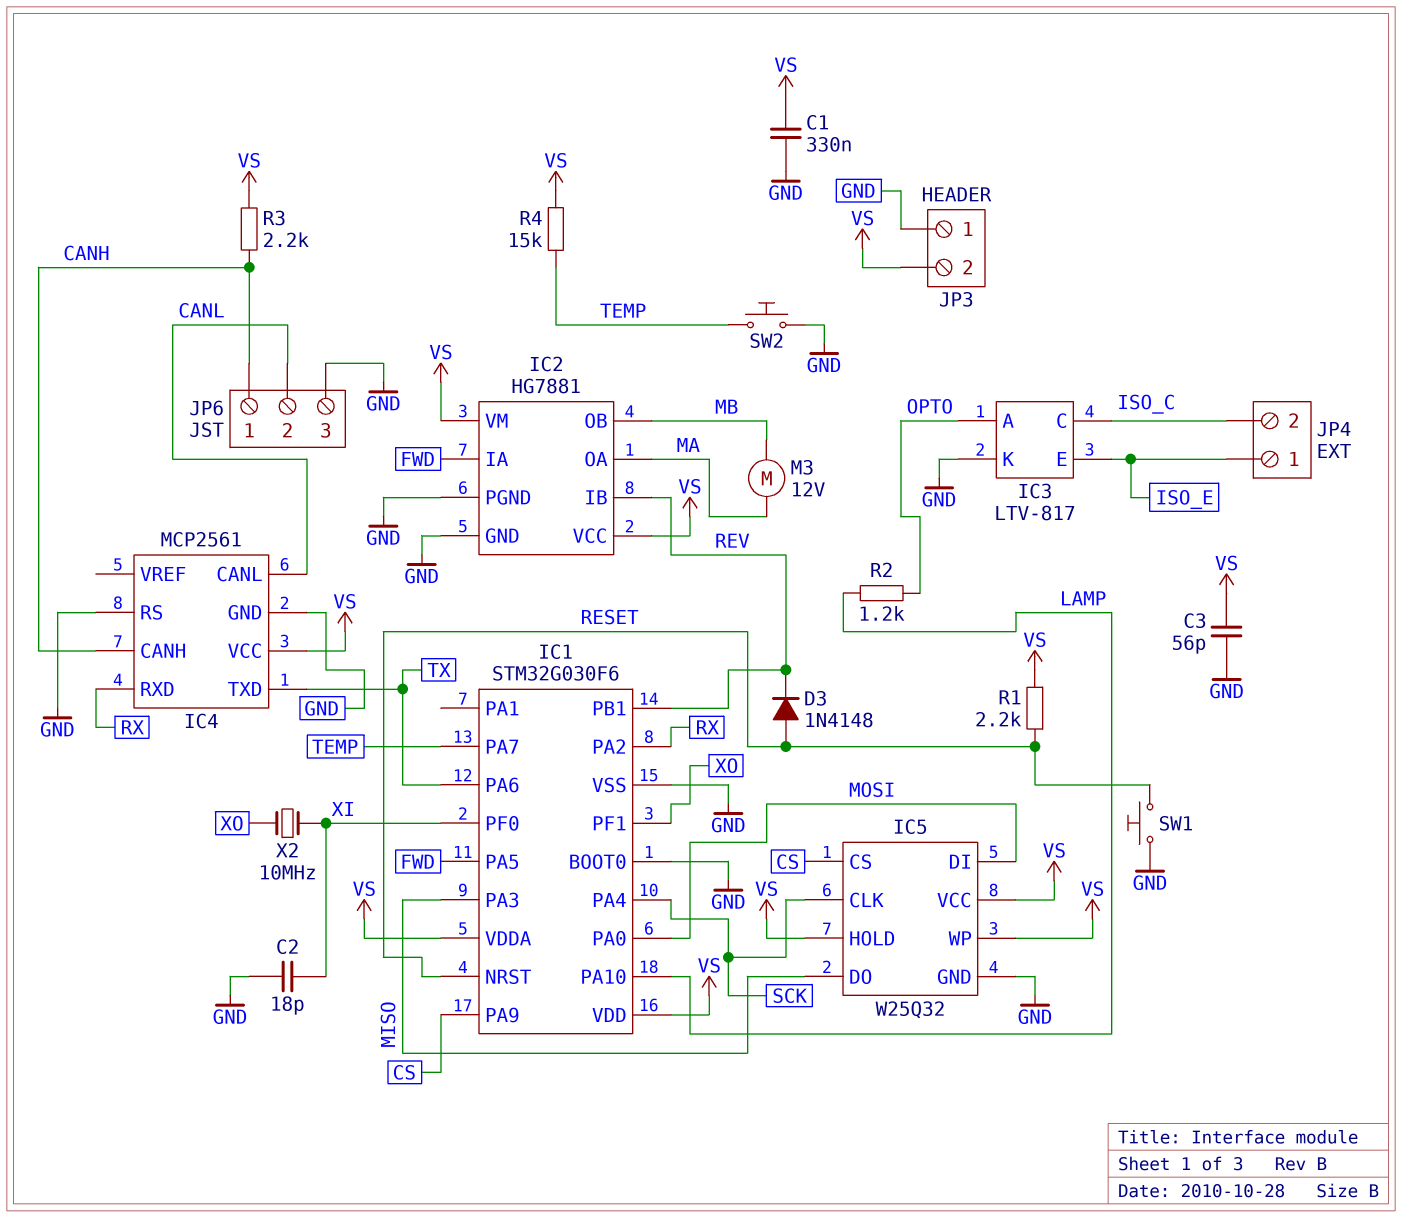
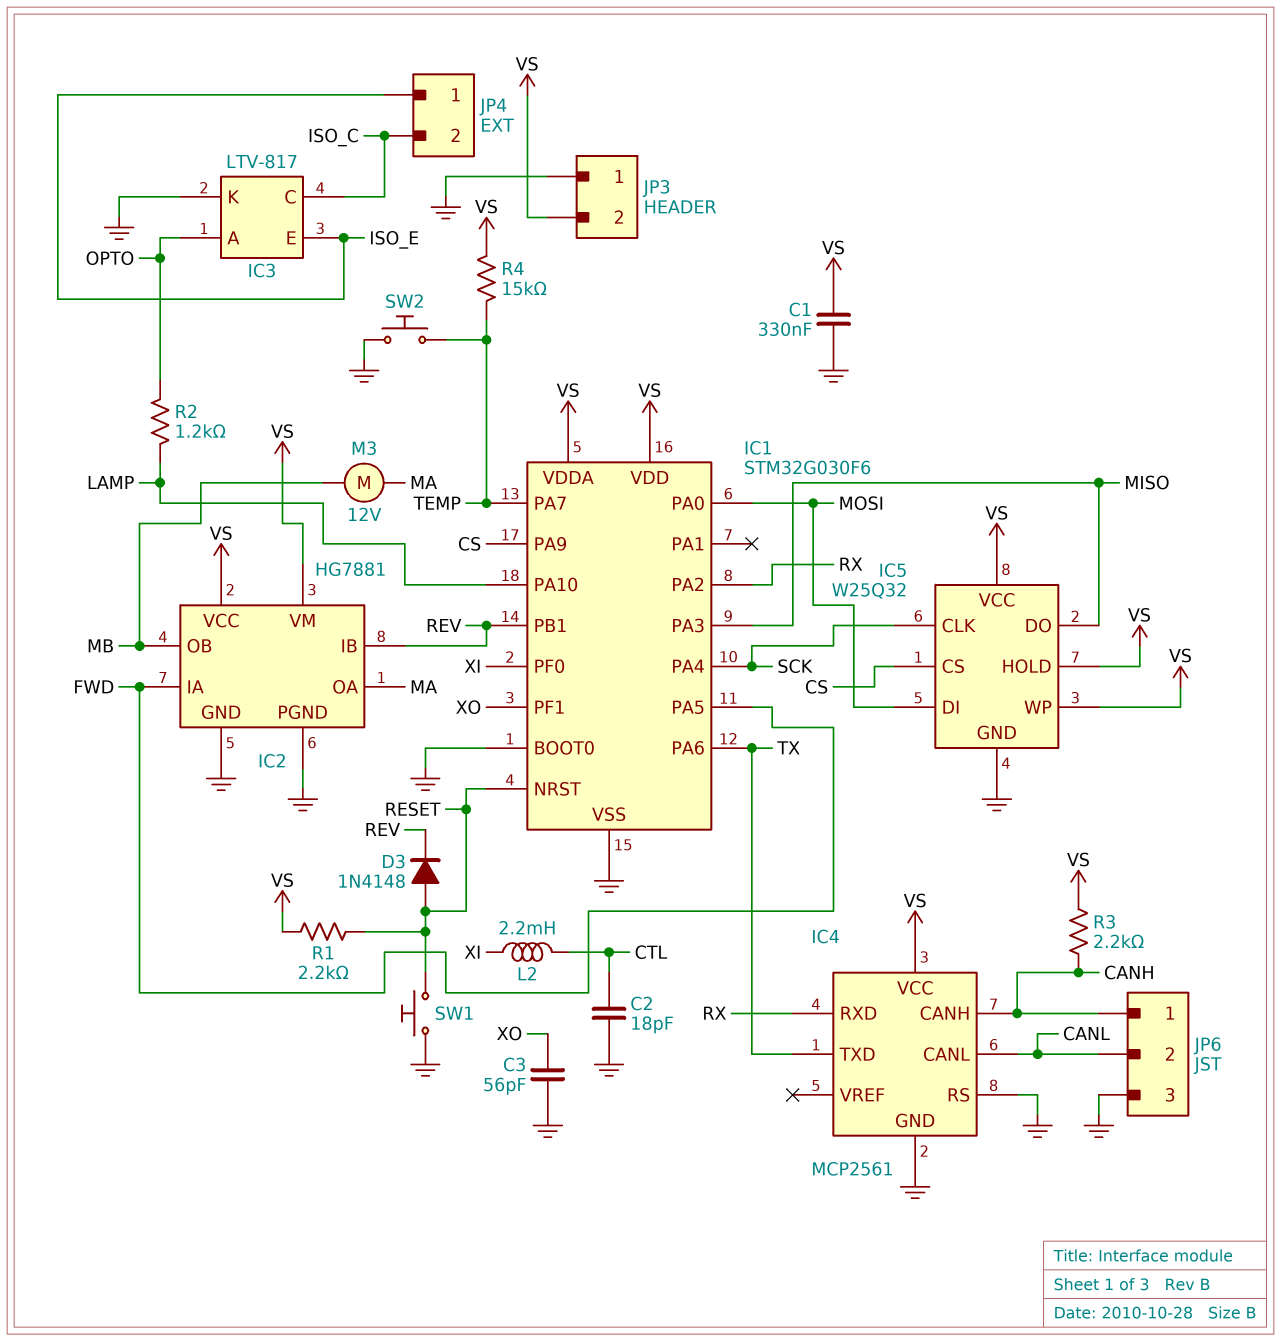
C2: 18pF (GND, XI) -> 18pF (CTL, GND)
C3: 56pF (GND, VS) -> 56pF (GND, XO)
L2: none -> 2.2mH (CTL, XI)
X2: 10MHz (XI, XO) -> none

